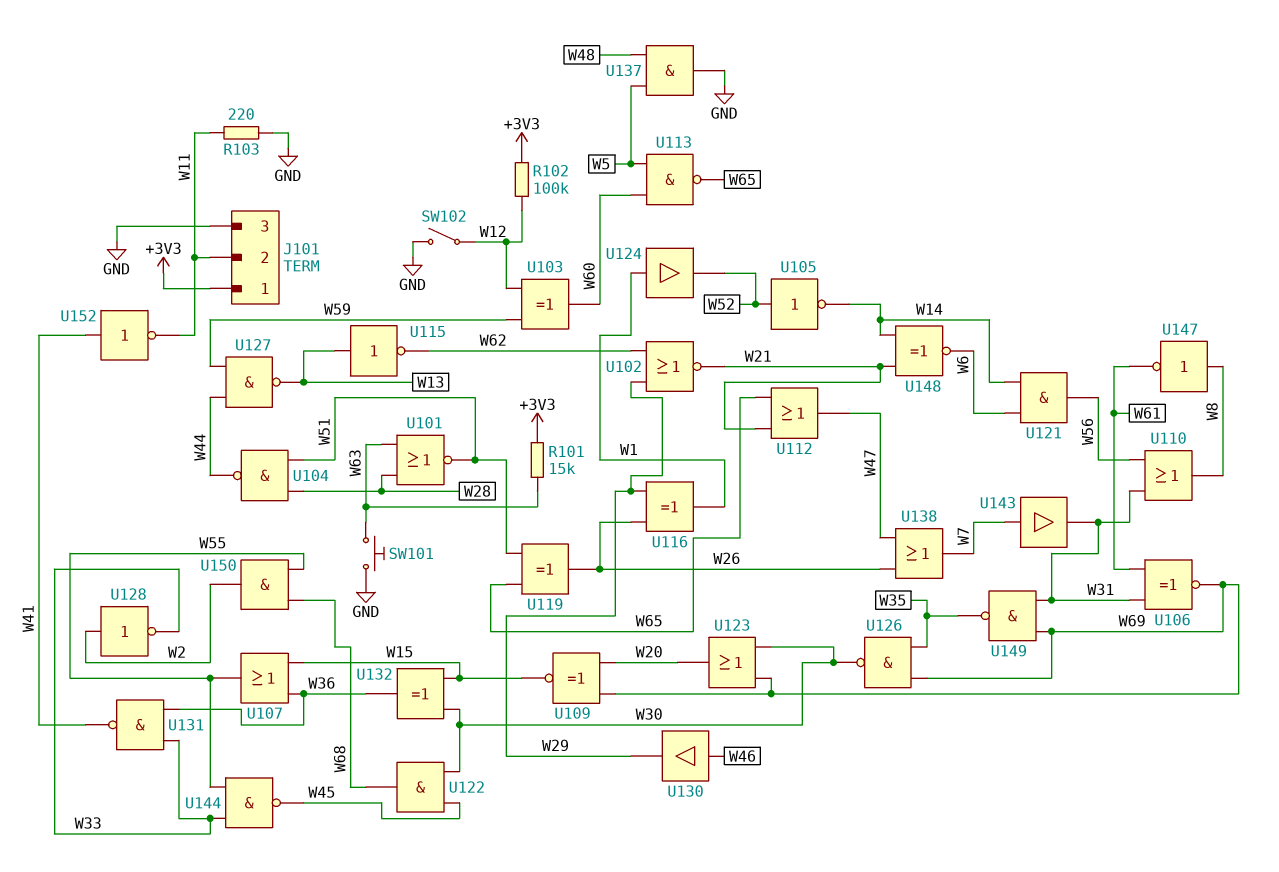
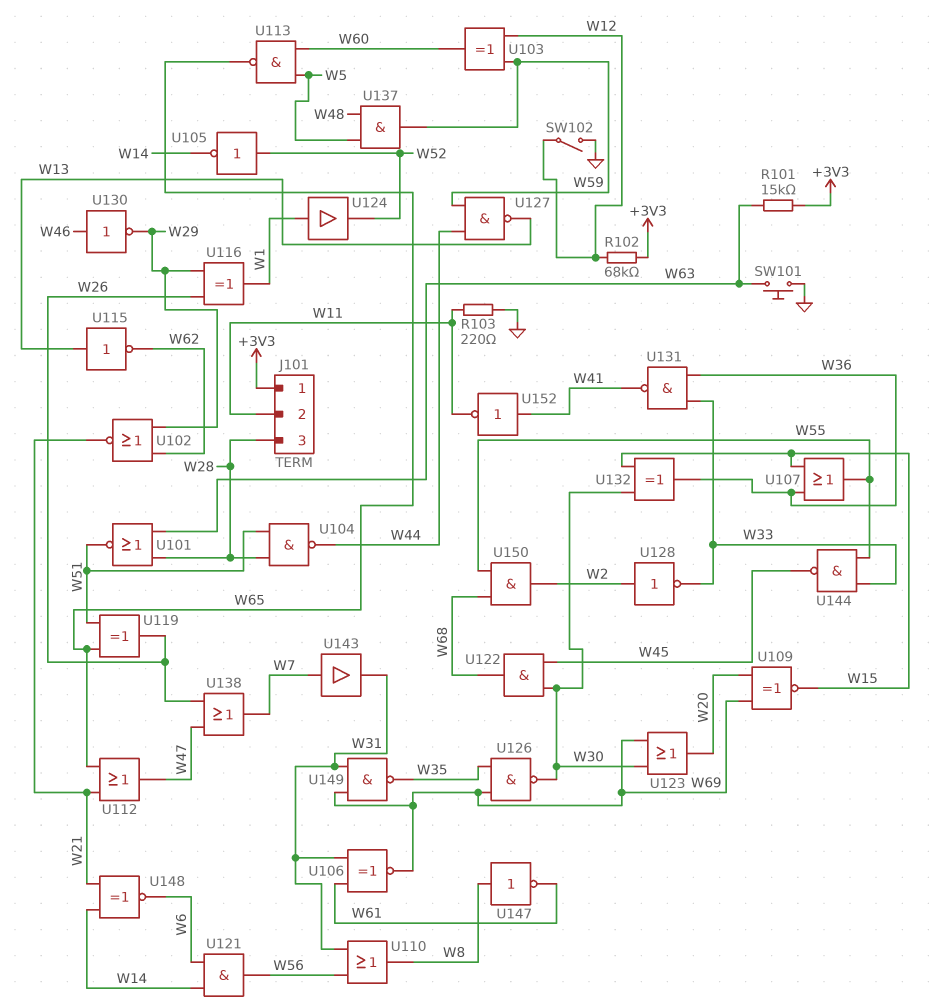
J101 pin 3: GND -> W28
R102: 100k (+3V3, W12) -> 68k (+3V3, W12)
U130: buffer (in W46, out W29) -> NOT (in W46, out W29)
U137: AND (in W5, in W48, out GND) -> AND (in W5, in W48, out W59)

